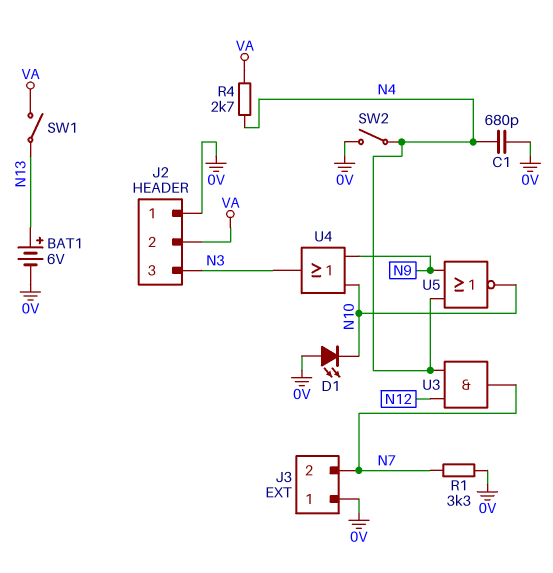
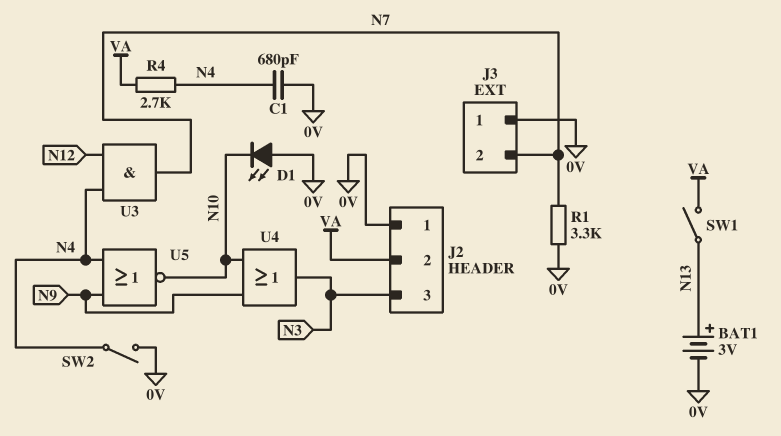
BAT1: 6V (plus N13, minus 0V) -> 3V (plus N13, minus 0V)

